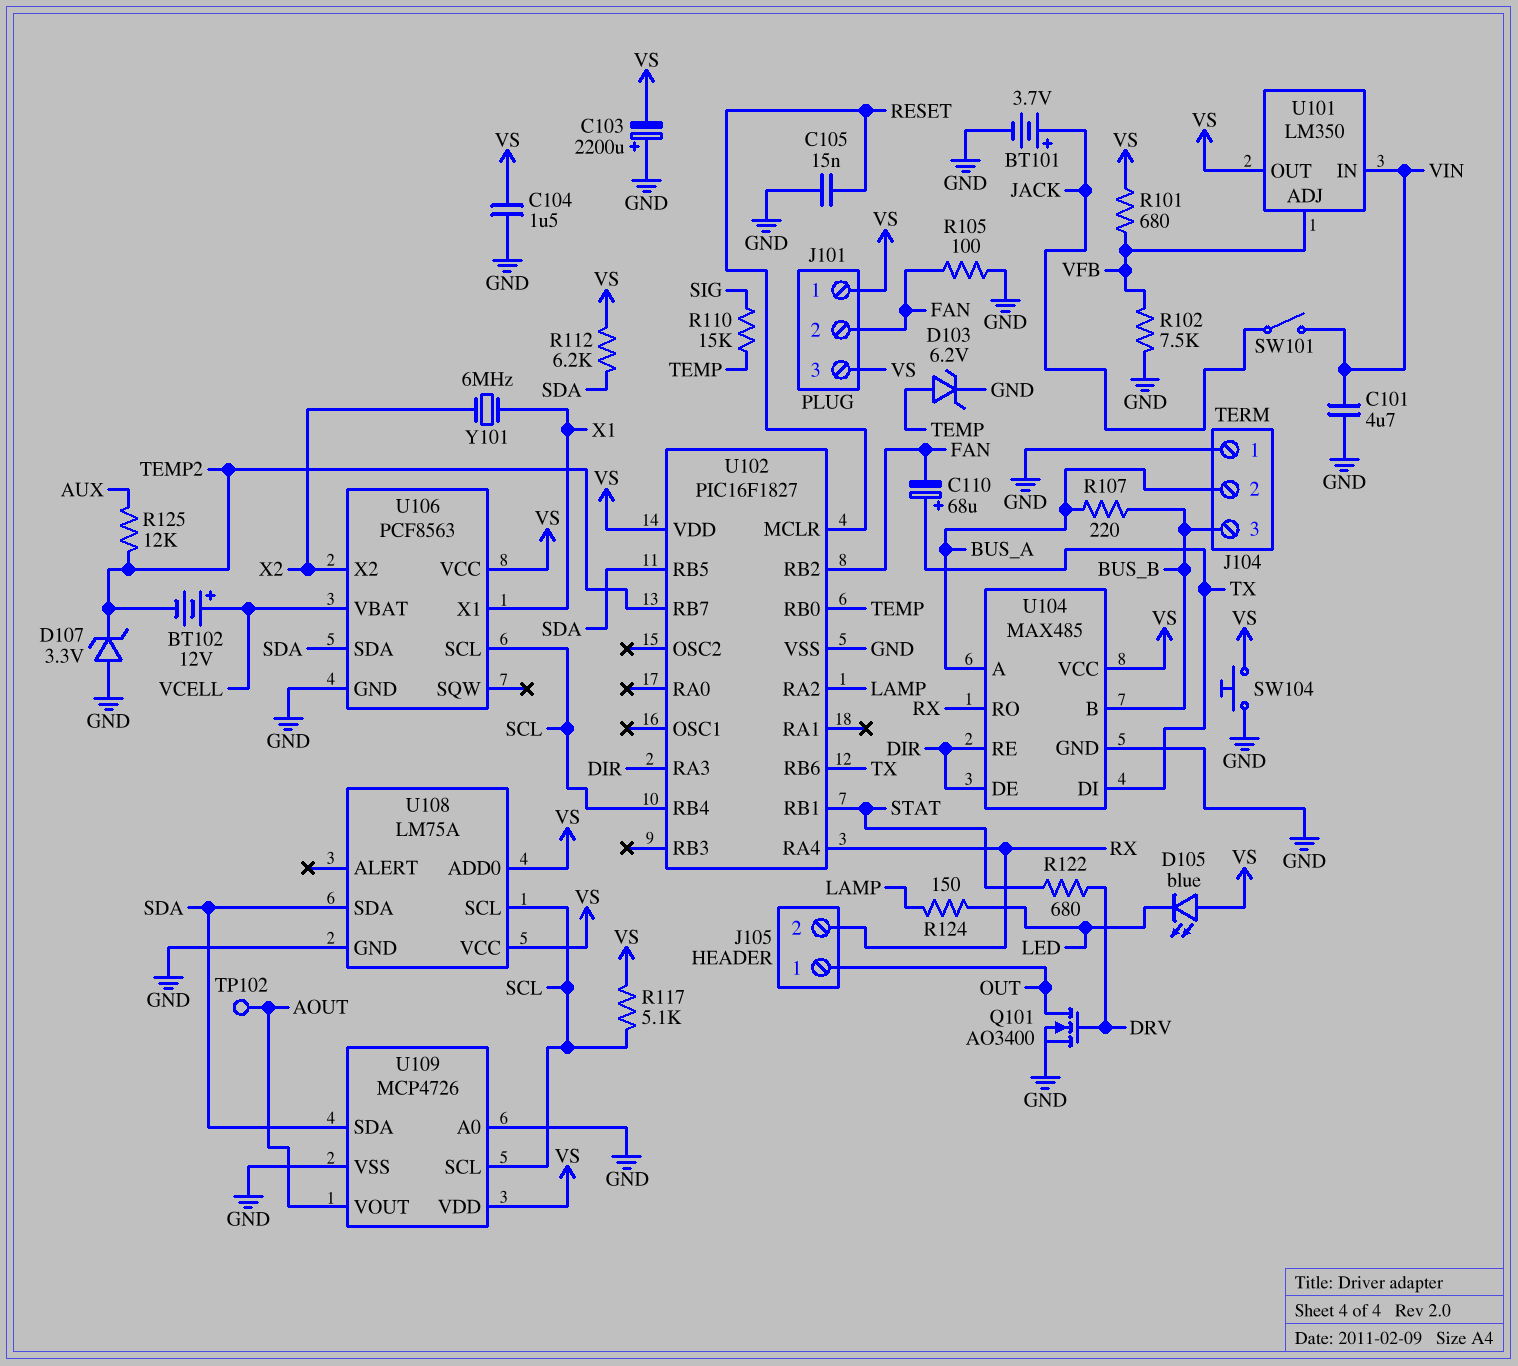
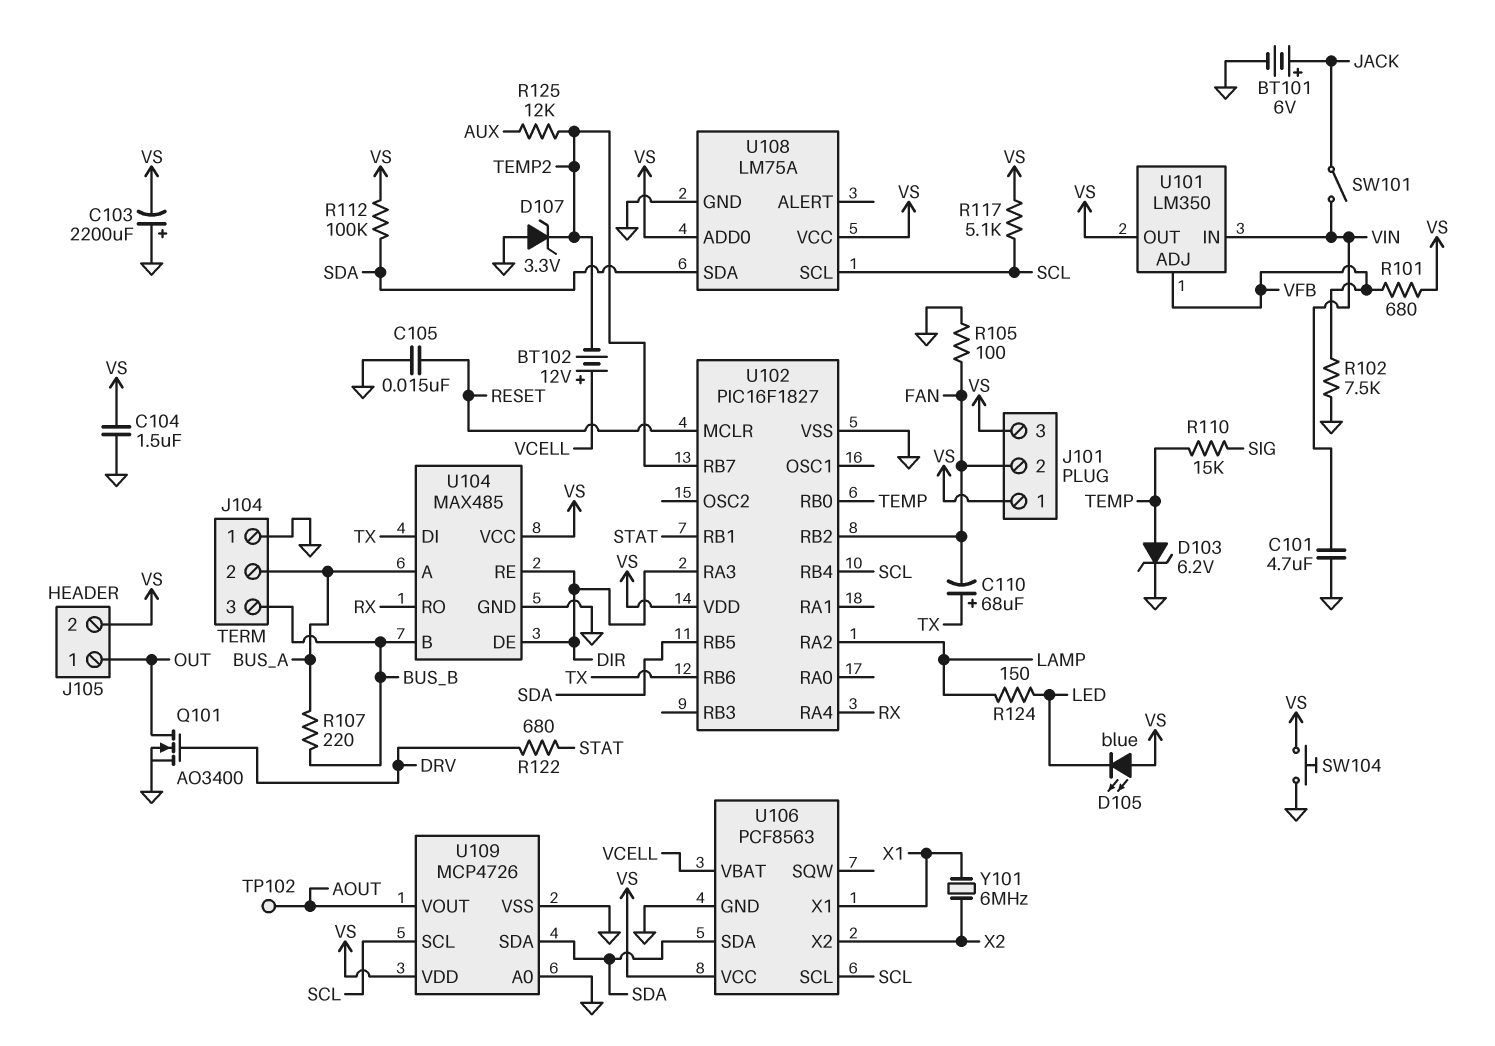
BT101: 3.7V (plus JACK, minus GND) -> 6V (plus JACK, minus GND)
J105 pin 2: RX -> VS
R112: 6.2k (SDA, VS) -> 100k (SDA, VS)

